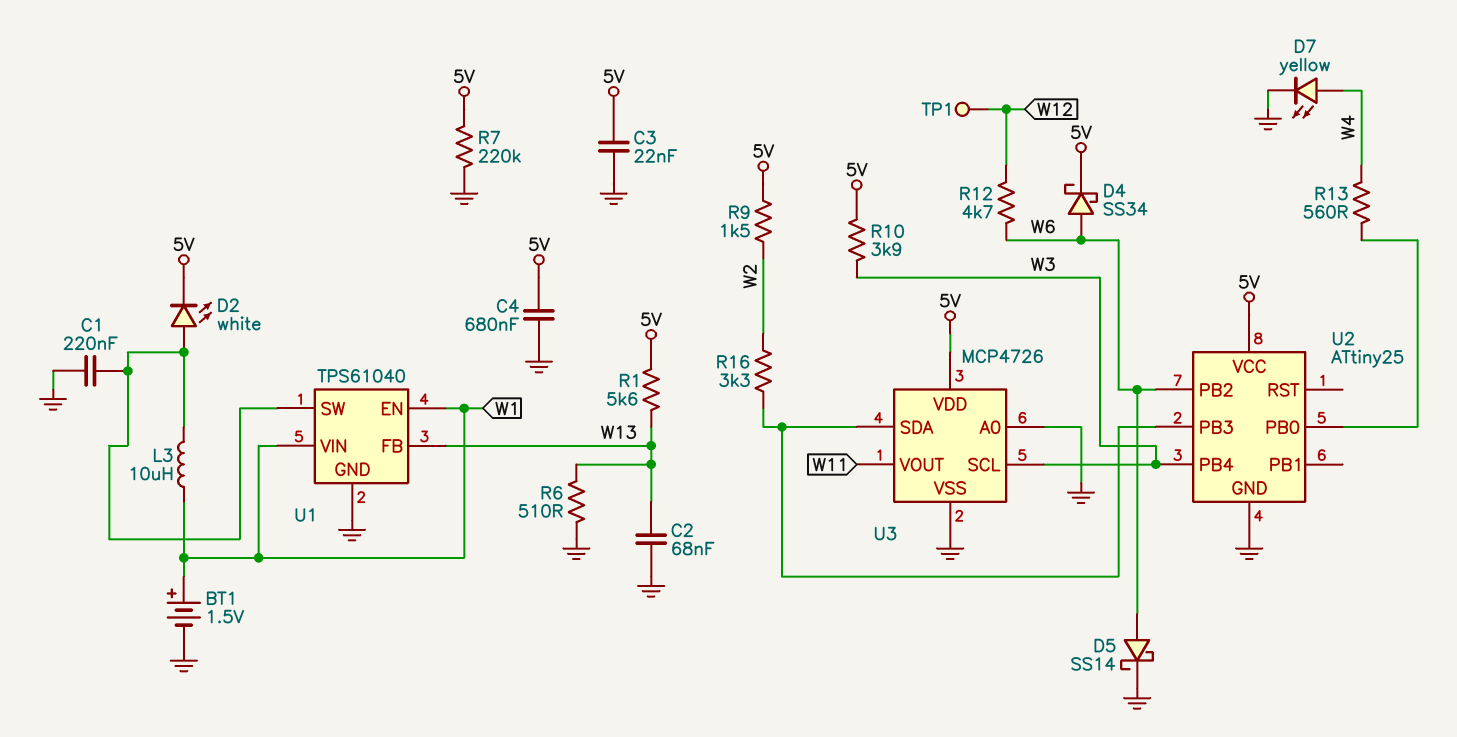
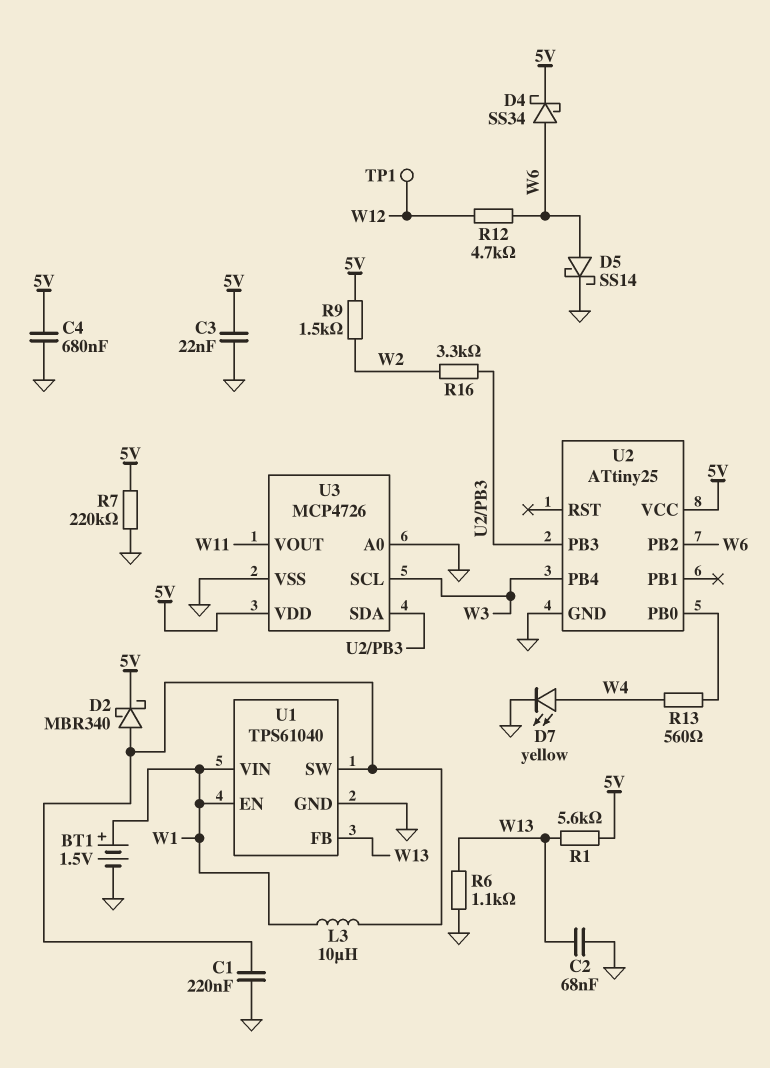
D2: LED white (A U1/SW, K 5V) -> schottky MBR340 (A U1/SW, K 5V)
R6: 510 (GND, W13) -> 1.1k (GND, W13)
R10: 3.9k (5V, W3) -> none

